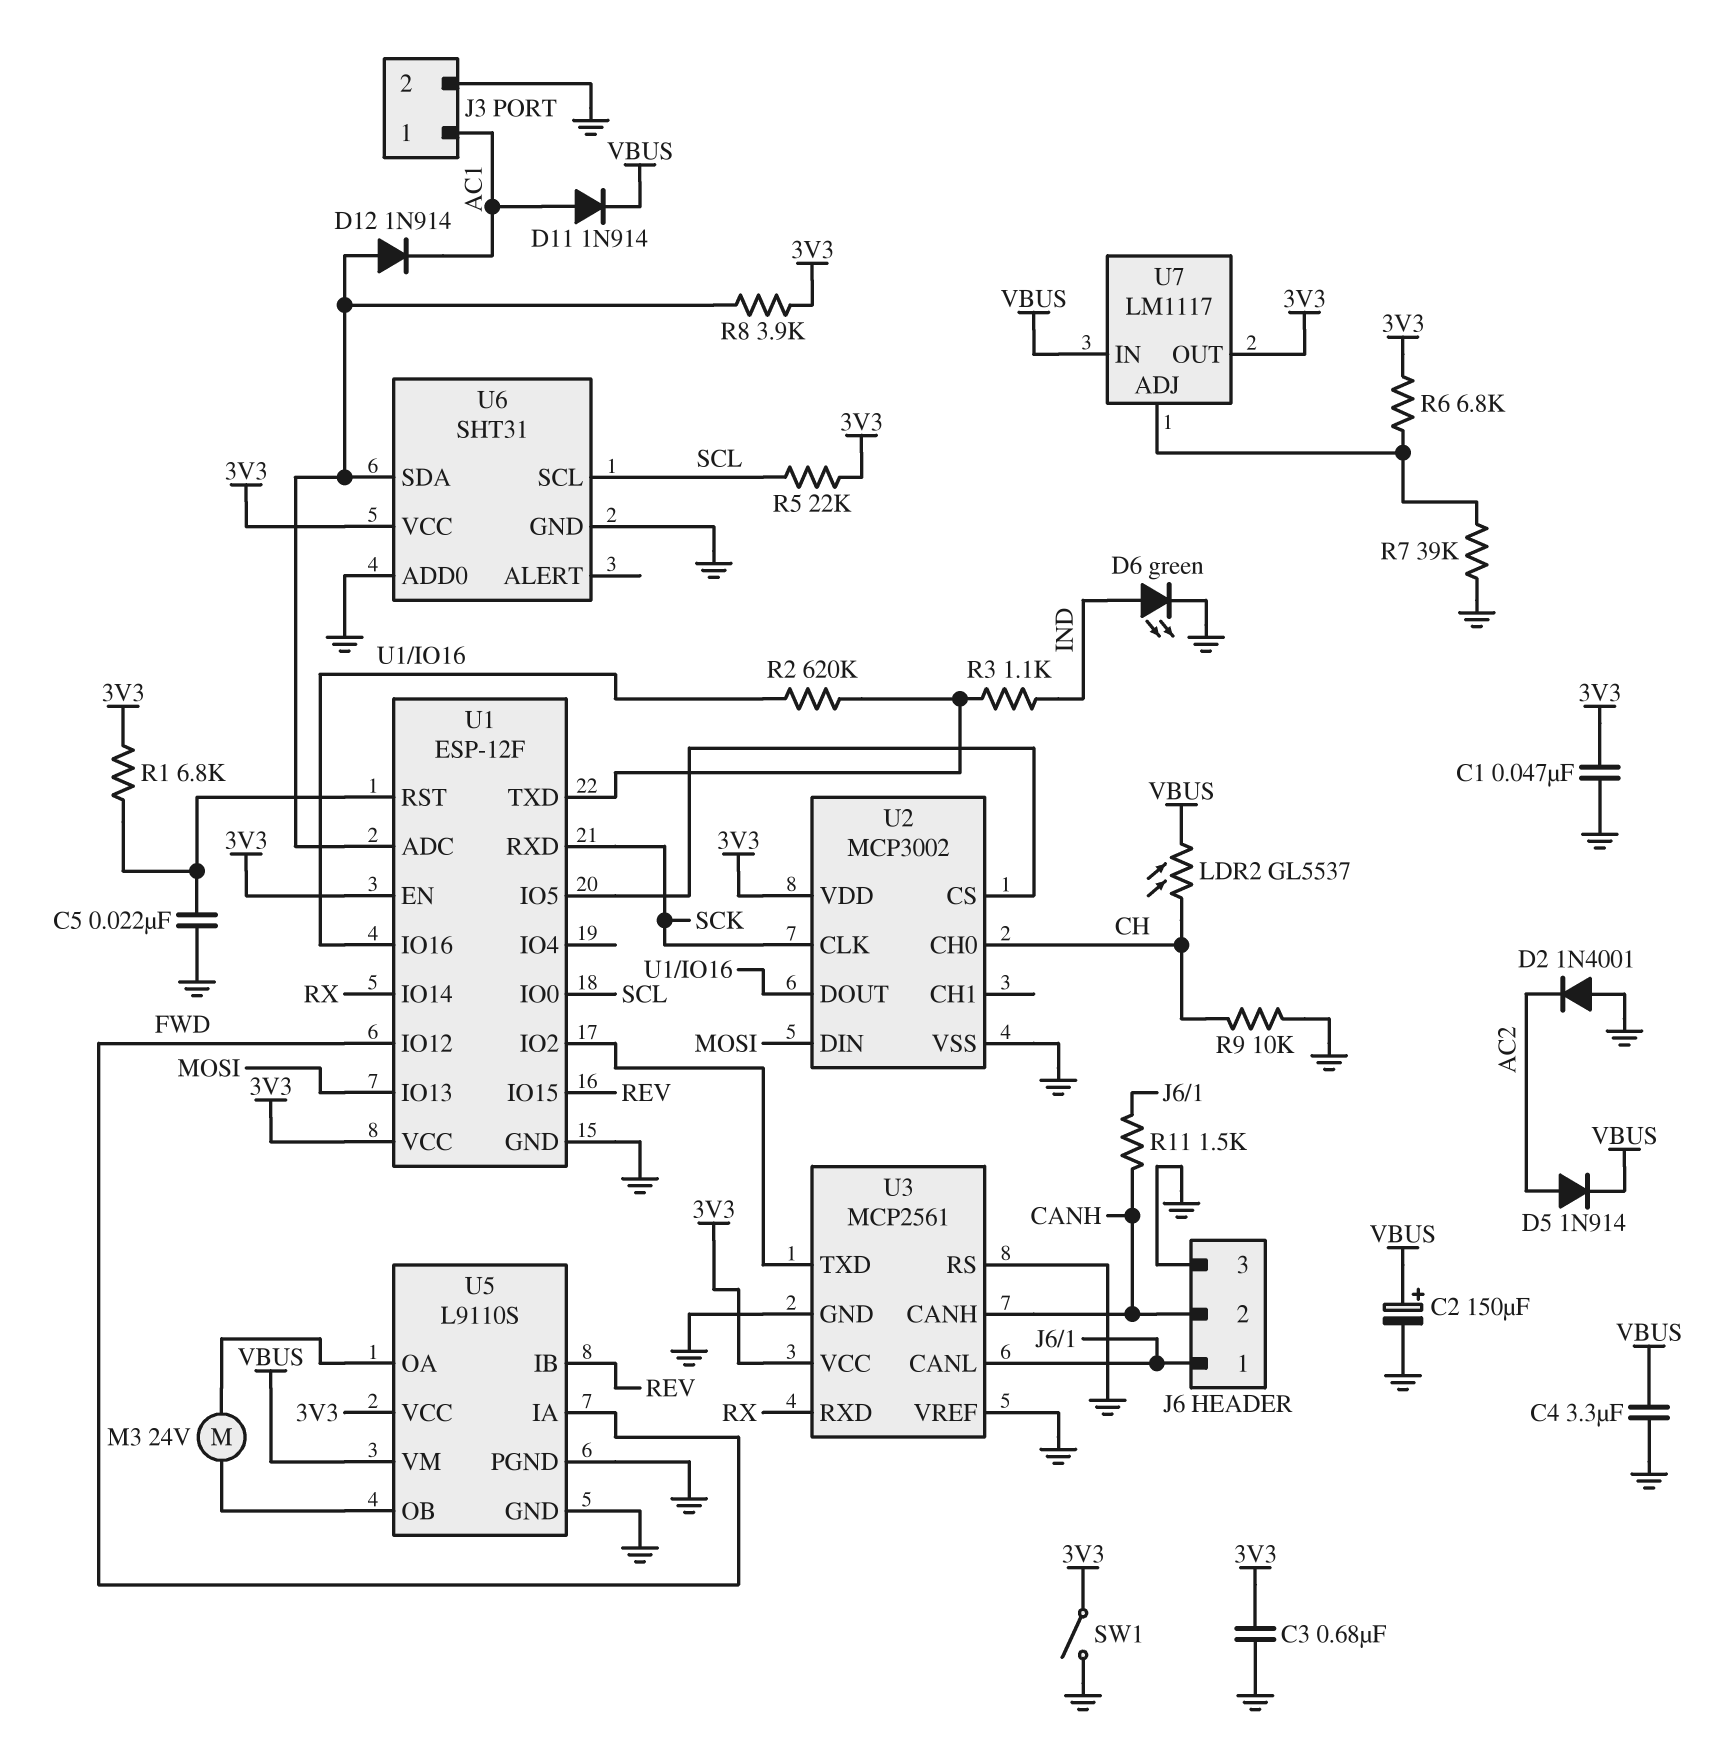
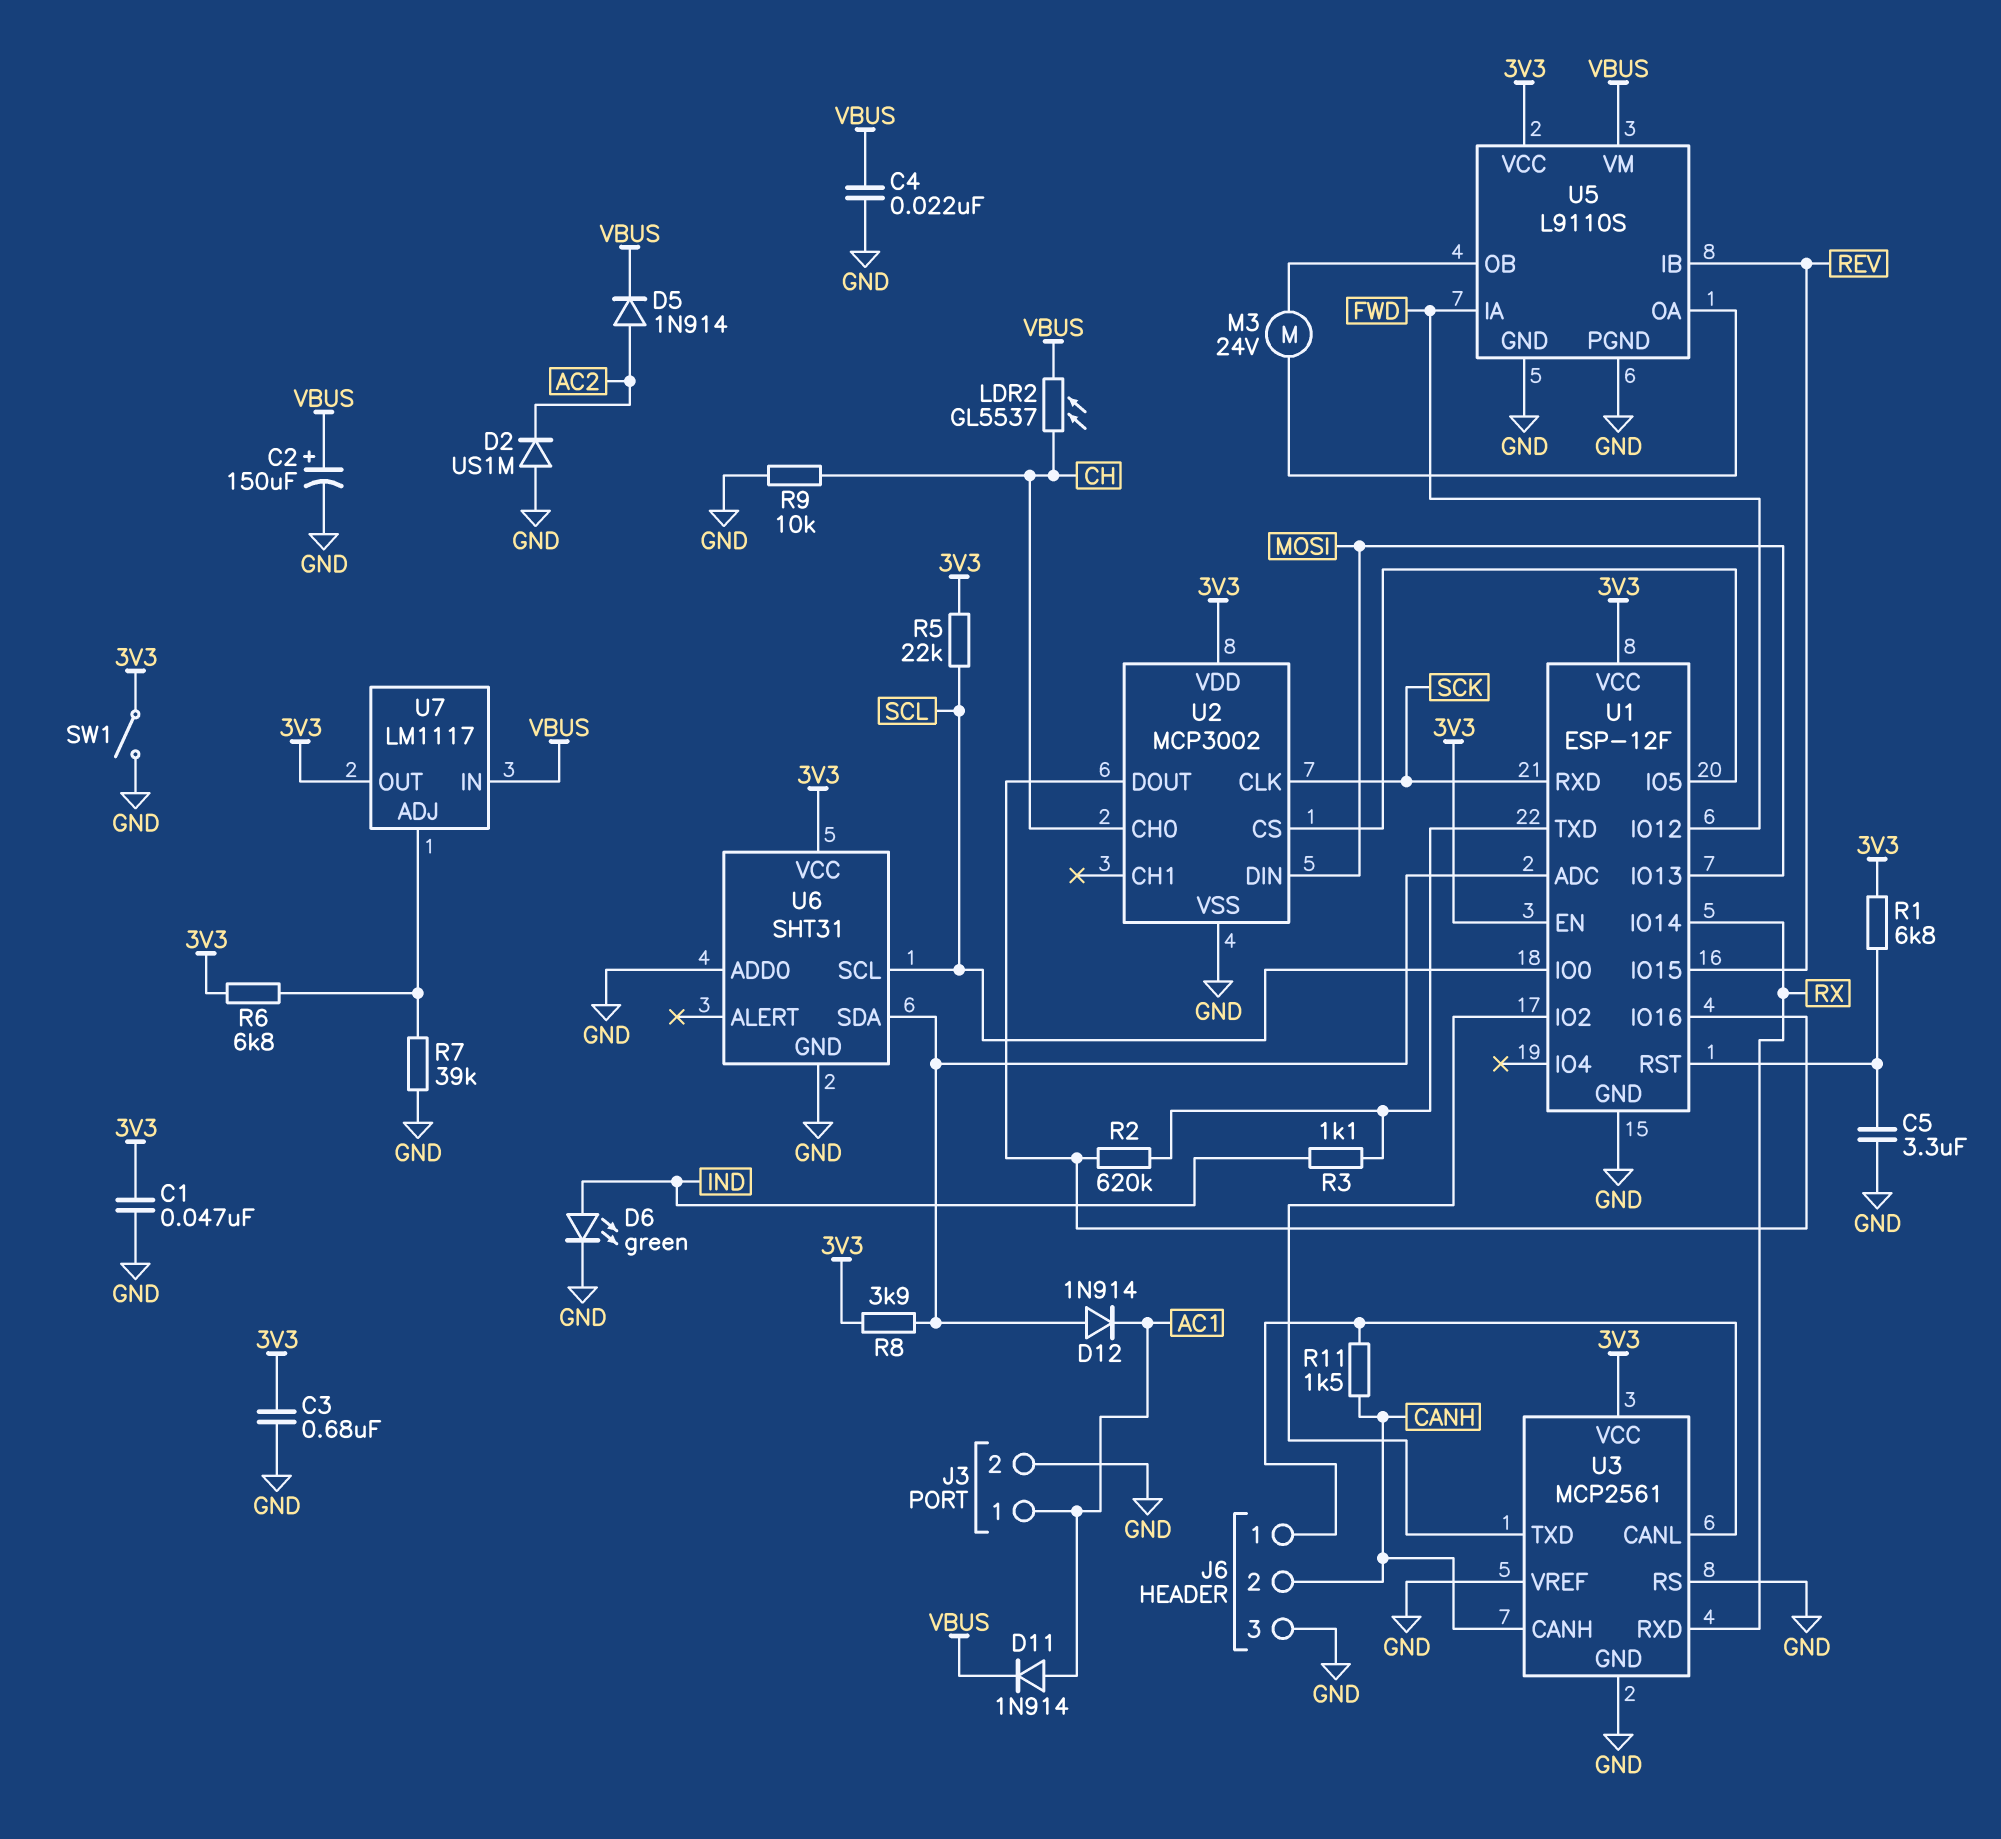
C4: 3.3uF (GND, VBUS) -> 22nF (GND, VBUS)
C5: 22nF (GND, U1/RST) -> 3.3uF (GND, U1/RST)
D2: diode 1N4001 (A GND, K AC2) -> diode US1M (A GND, K AC2)

